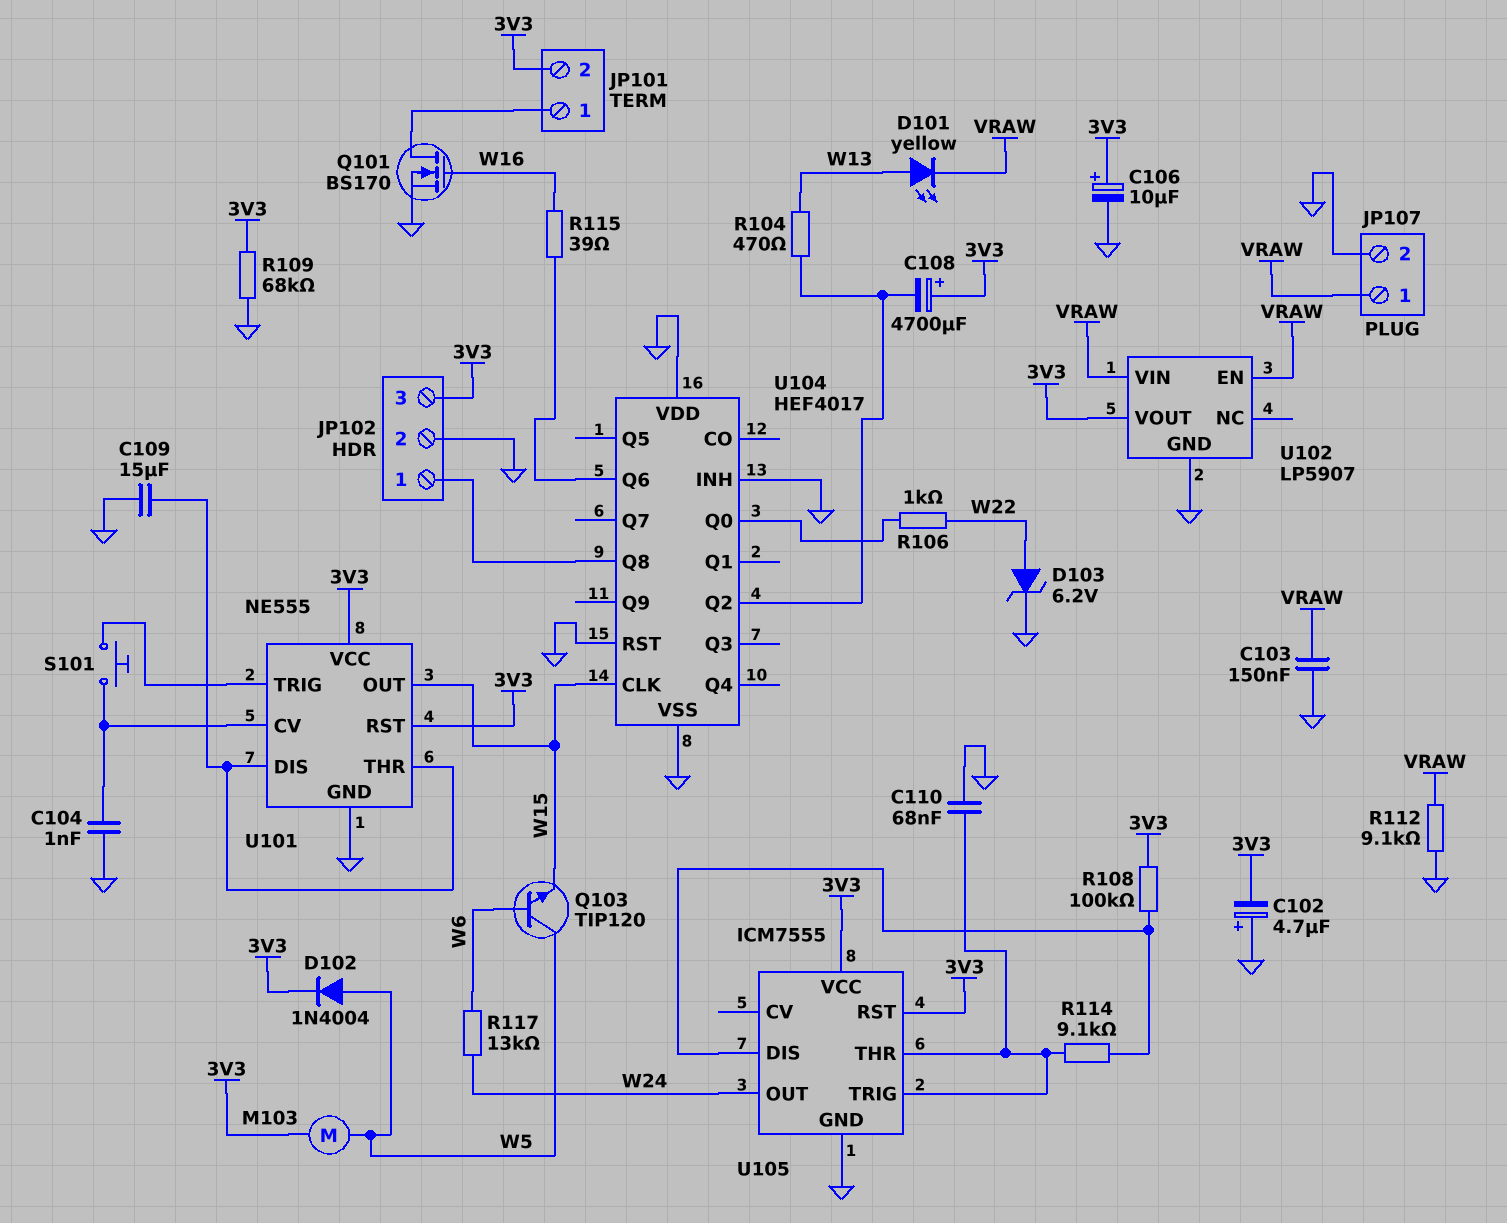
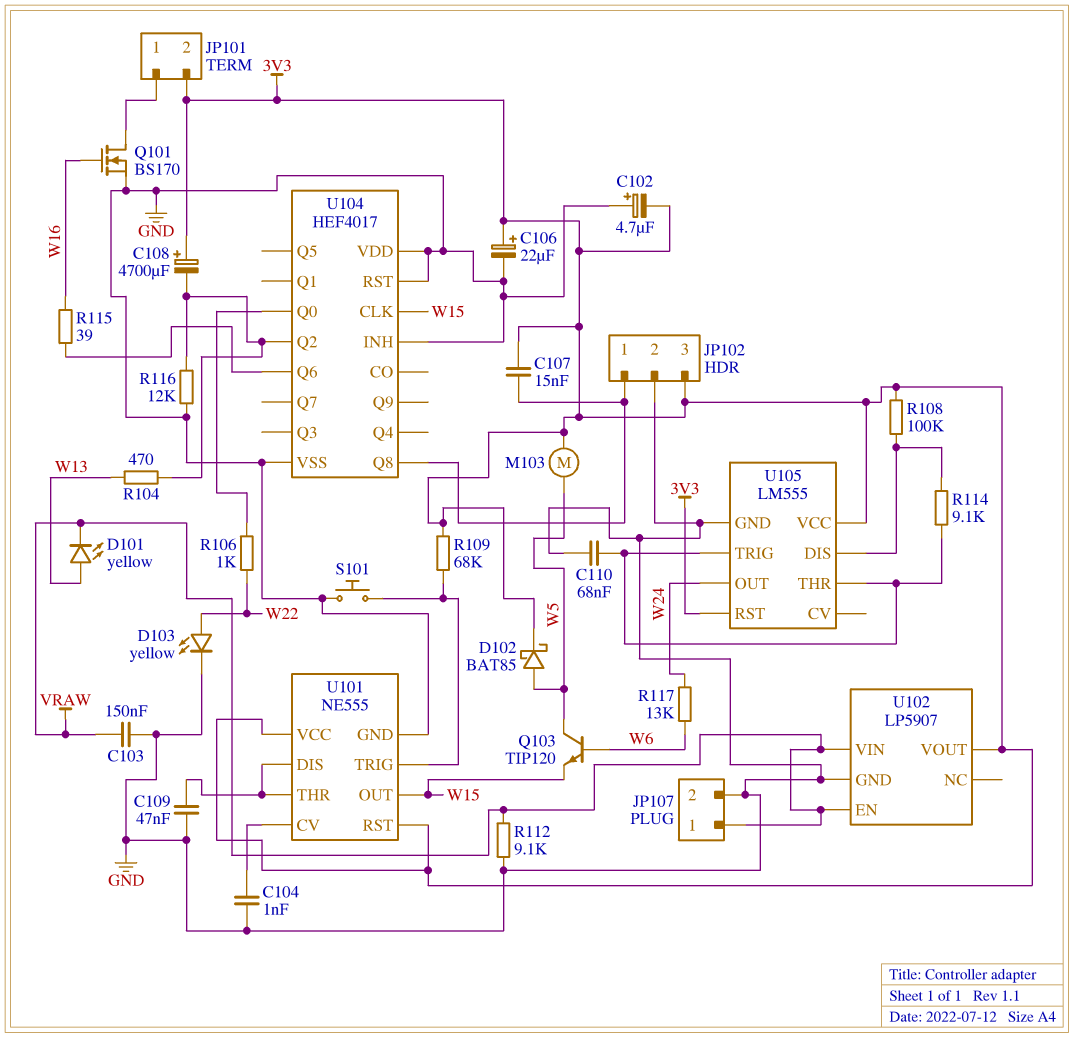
C106: 10uF (plus 3V3, minus GND) -> 22uF (plus 3V3, minus GND)
C107: none -> 15nF (3V3, JP102/1)
C109: 15uF (GND, U101/DIS) -> 47nF (GND, U101/DIS)
D102: diode 1N4004 (A W5, K 3V3) -> schottky BAT85 (A W5, K 3V3)
D103: zener 6.2V (A W22, K GND) -> LED yellow (A W22, K GND)
R109: 68k (3V3, GND) -> 68k (3V3, U101/TRIG)
R116: none -> 12k (GND, U104/Q2)
S101: button (U101/CV, U101/TRIG) -> button (GND, U101/TRIG)
U105: ICM7555 -> LM555

